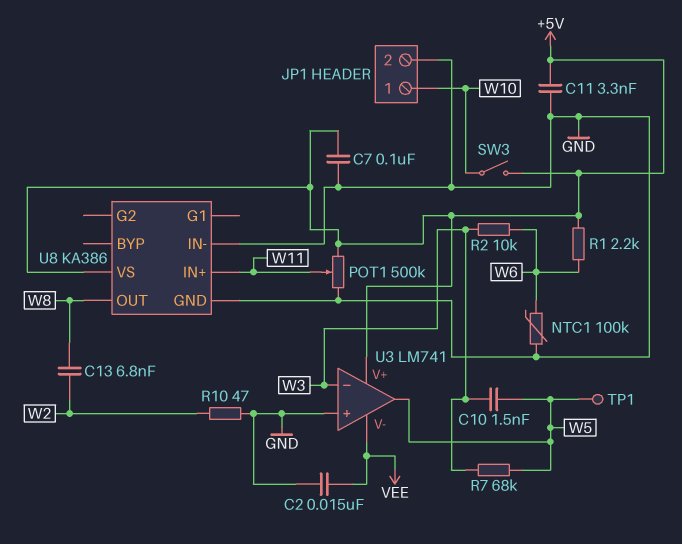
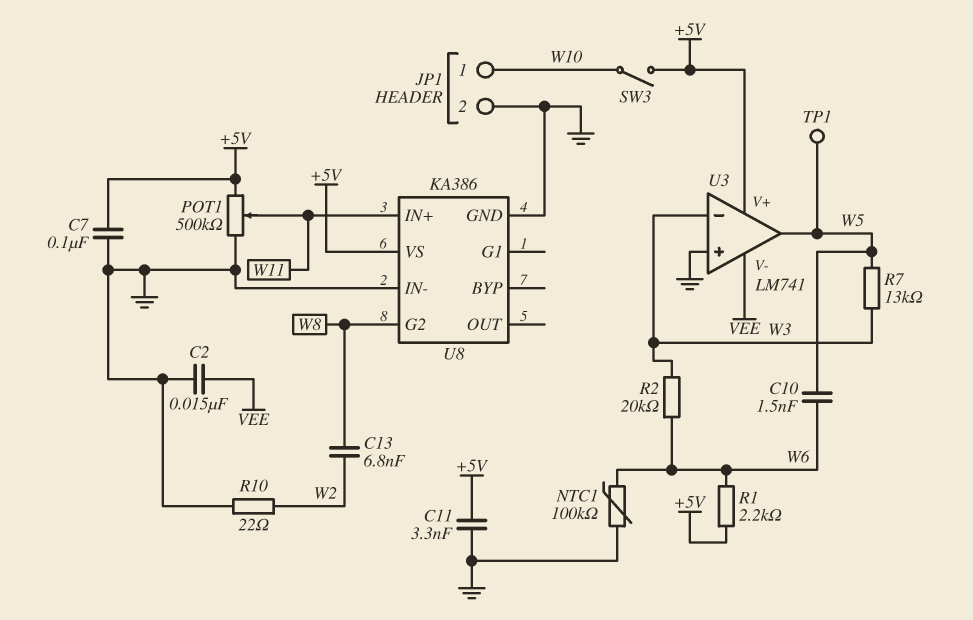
C10: 1.5nF (W3, W5) -> 1.5nF (W5, W6)
R2: 10k (W3, W6) -> 20k (W3, W6)
R7: 68k (W3, W5) -> 13k (W3, W5)
R10: 47 (GND, W2) -> 22 (GND, W2)
U8 pin G2: none -> W8
U8 pin OUT: W8 -> none

